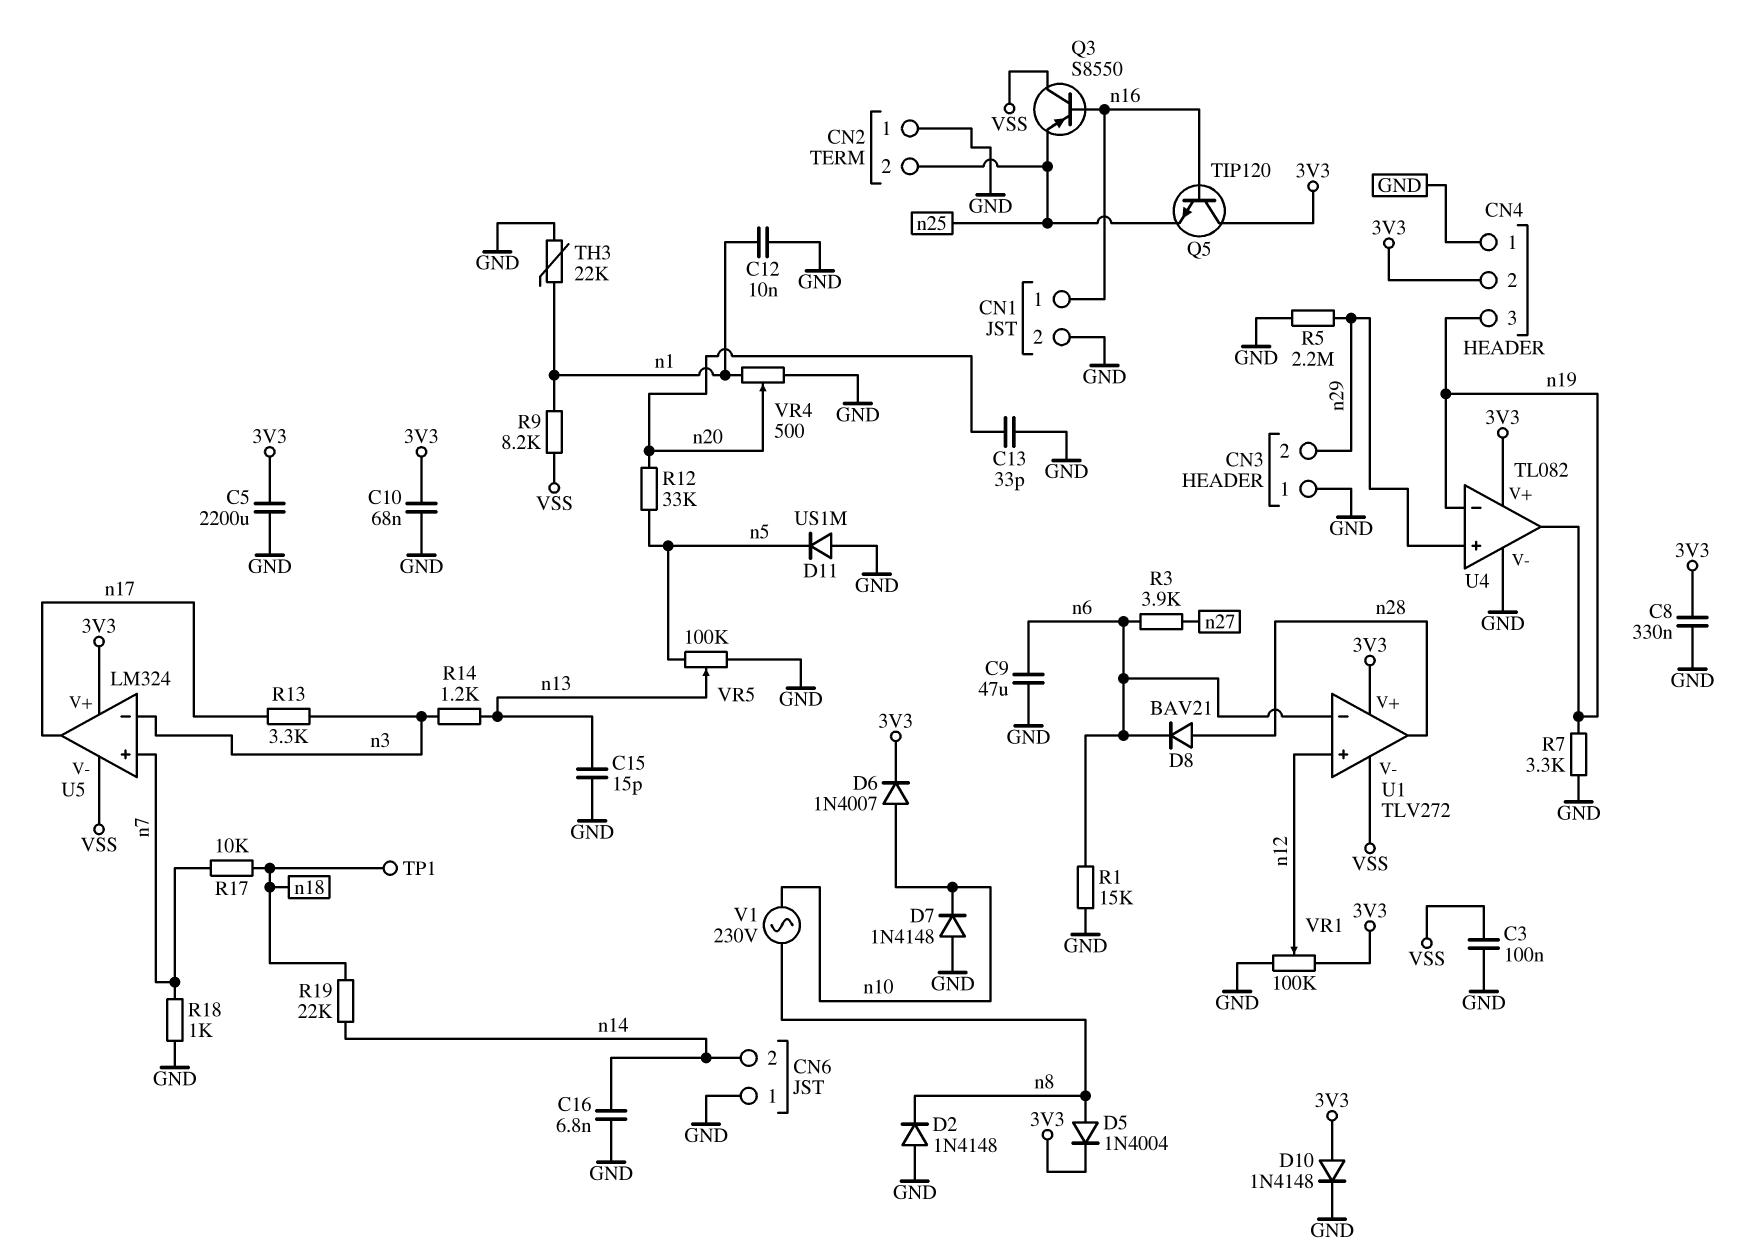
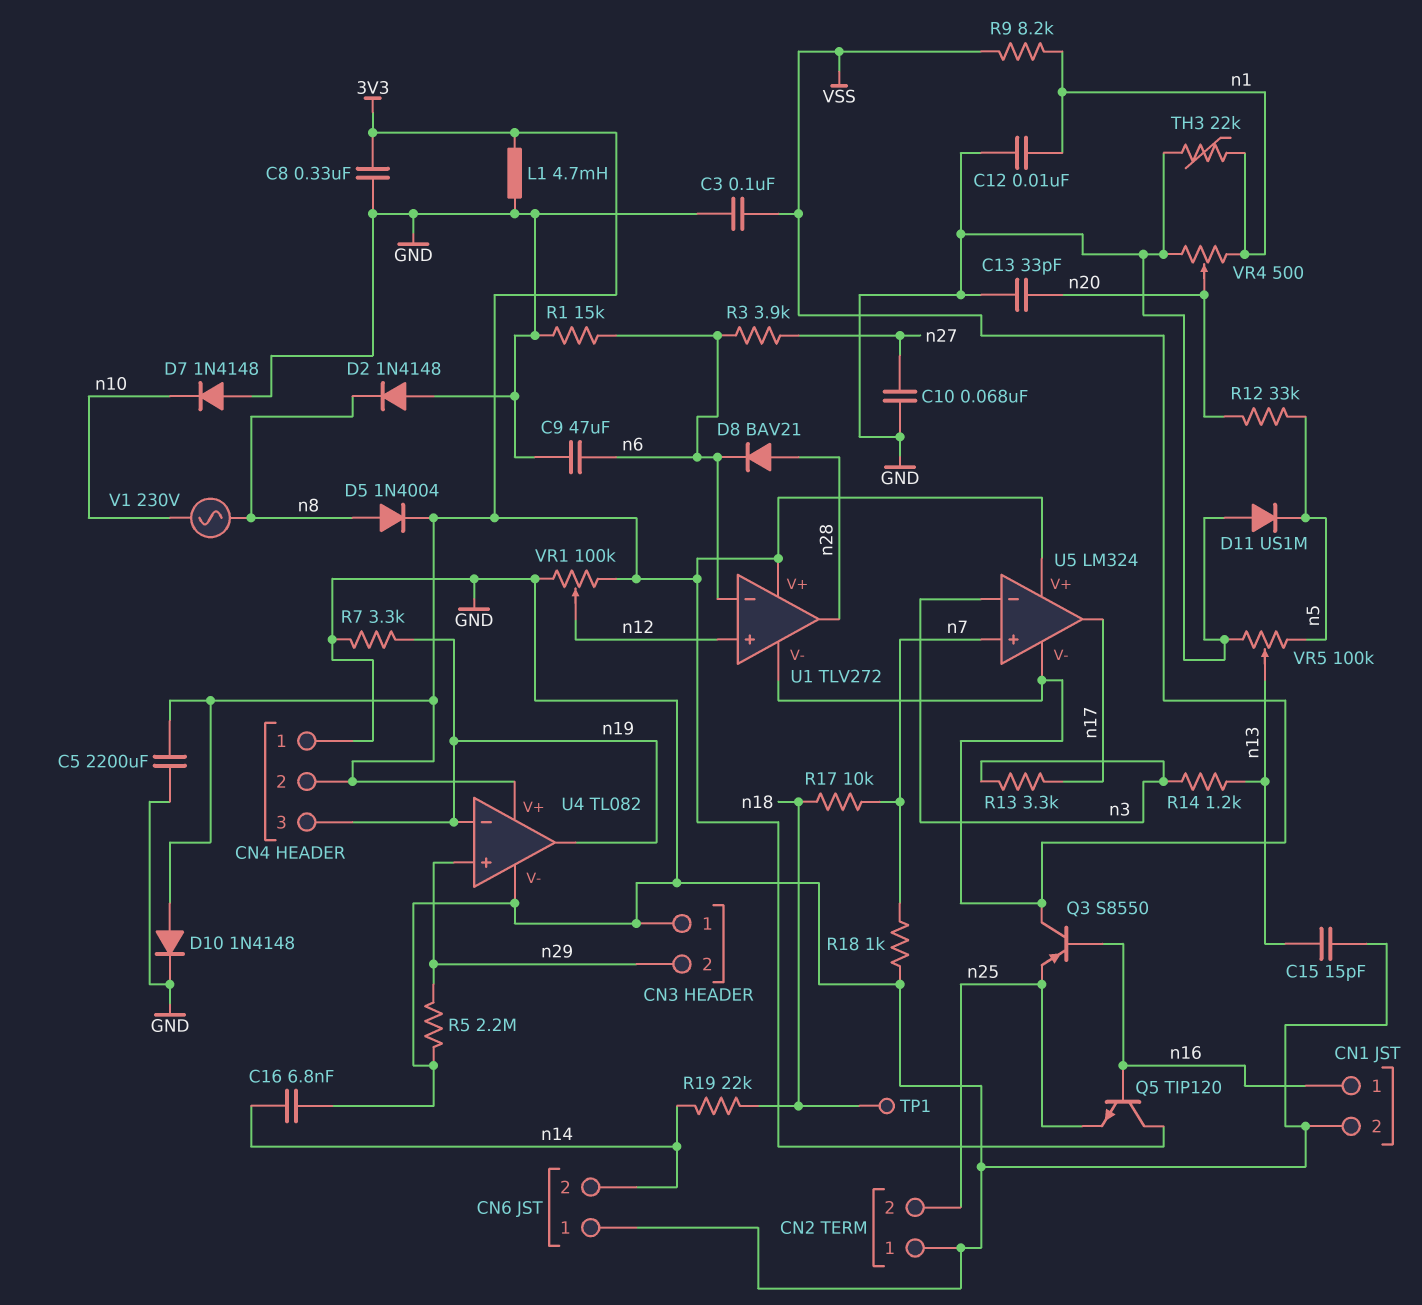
C10: 68nF (3V3, GND) -> 68nF (GND, n27)
D6: diode 1N4007 (A n10, K 3V3) -> none
L1: none -> 4.7mH (3V3, GND)

